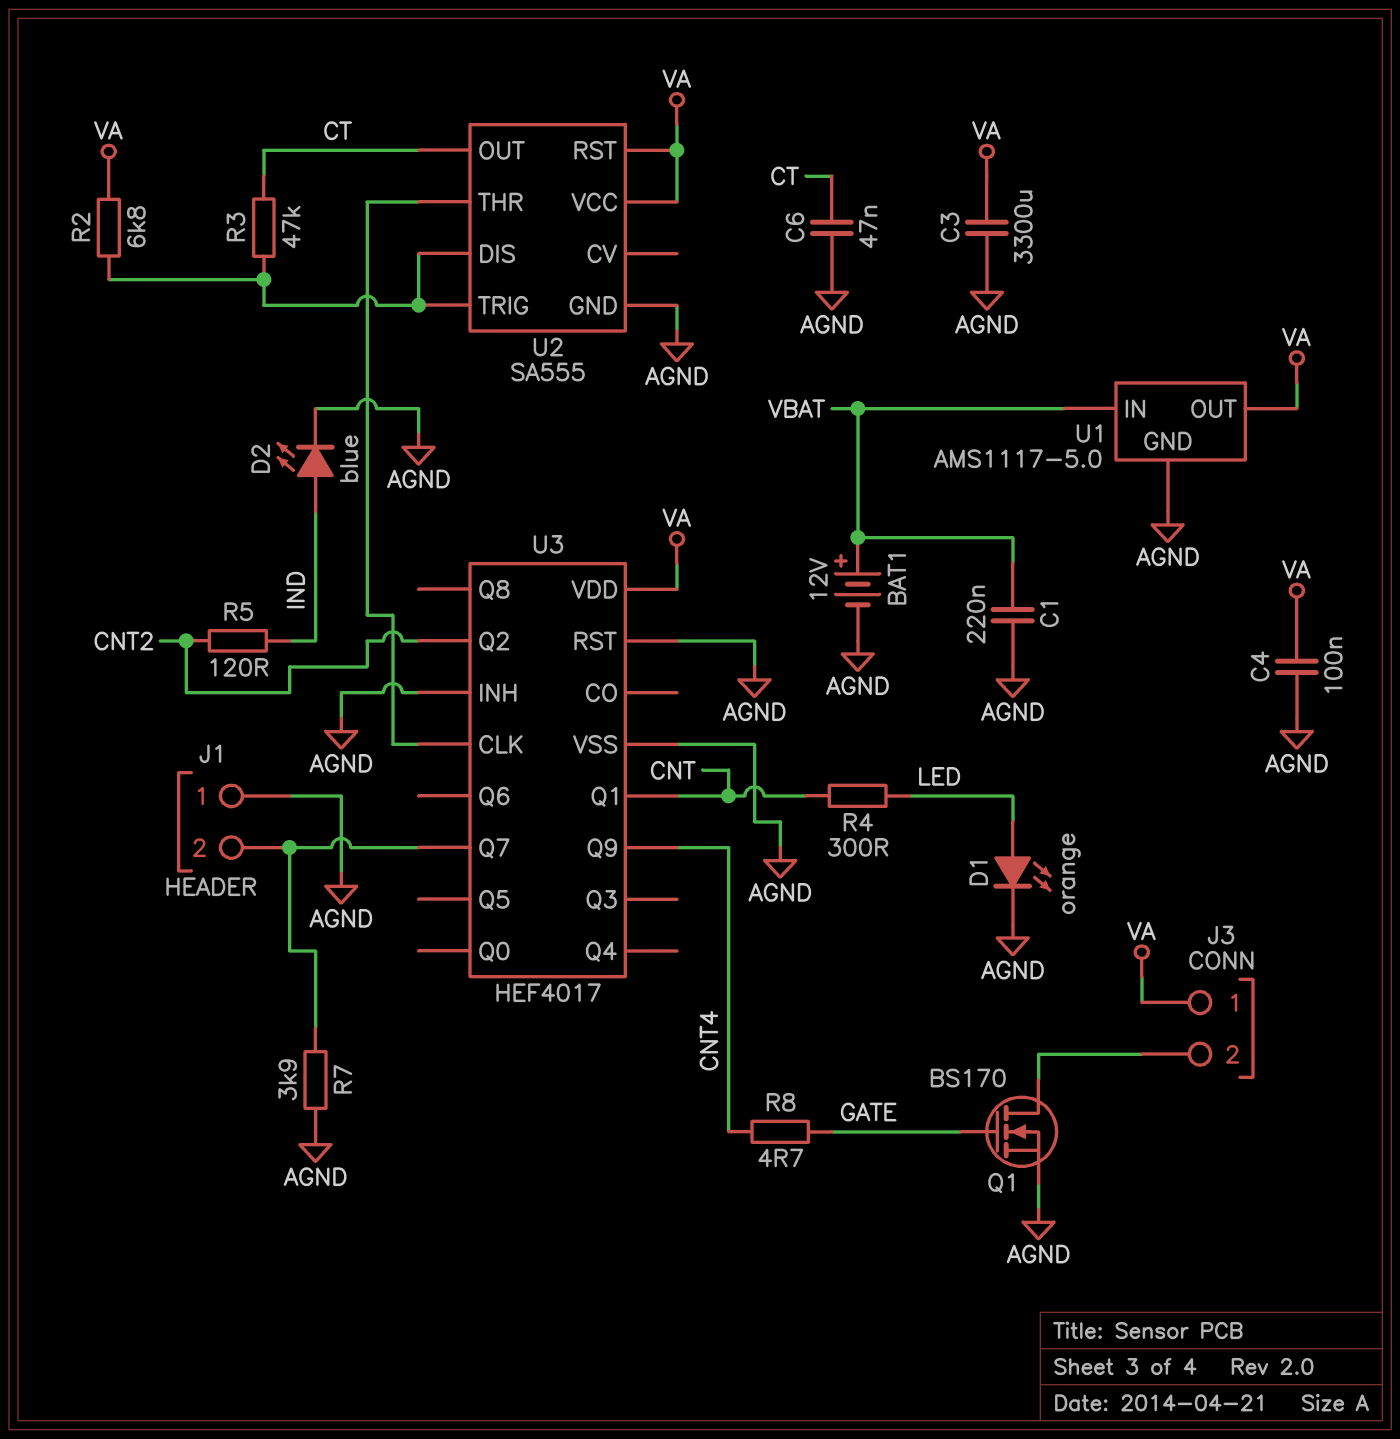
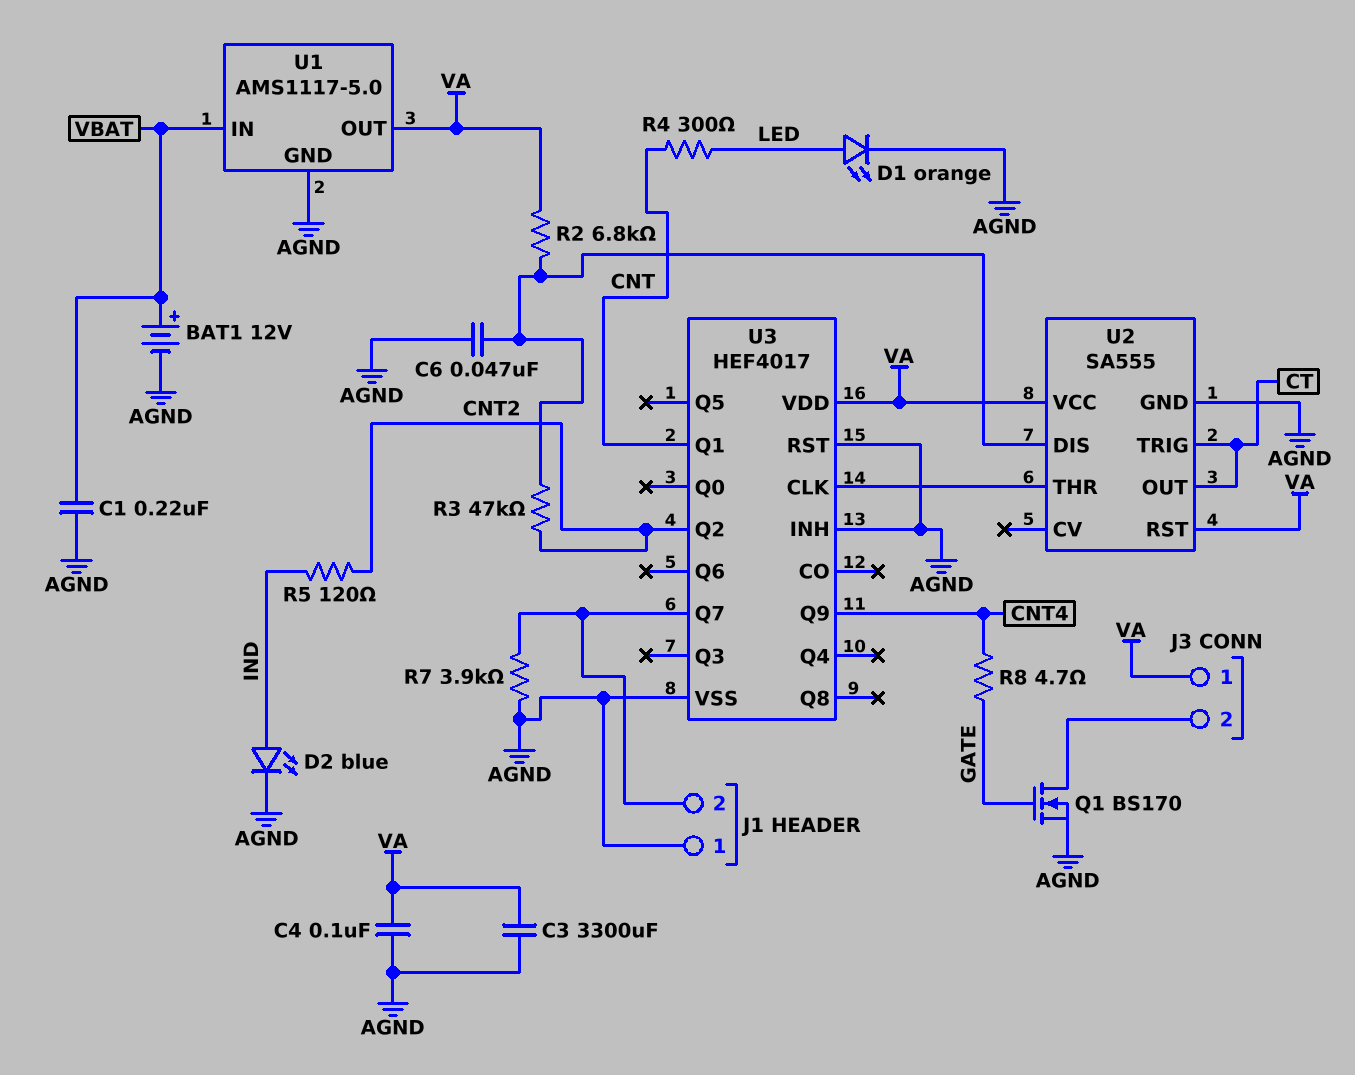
C6: 47nF (AGND, CT) -> 47nF (AGND, U2/DIS)
R3: 47k (CT, U2/DIS) -> 47k (CNT2, U2/DIS)
U2 pin TRIG: U2/DIS -> CT

